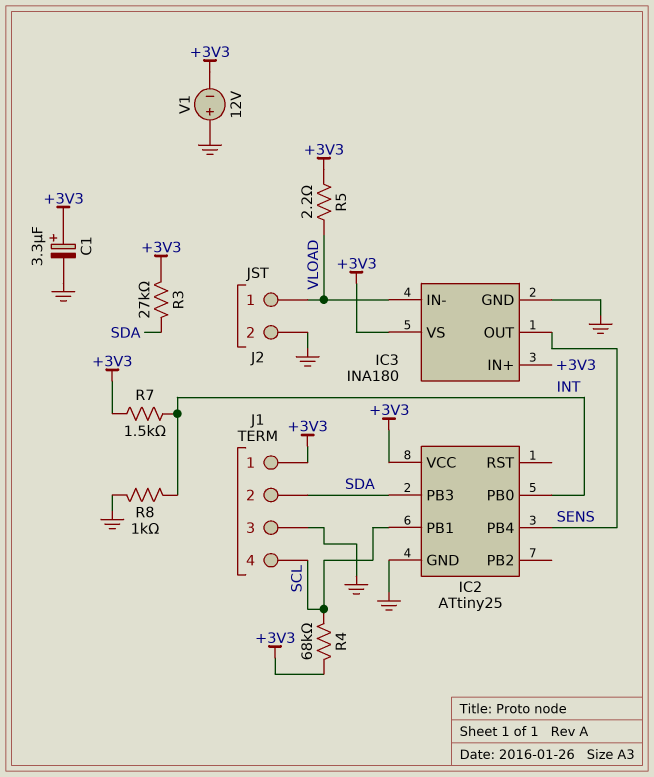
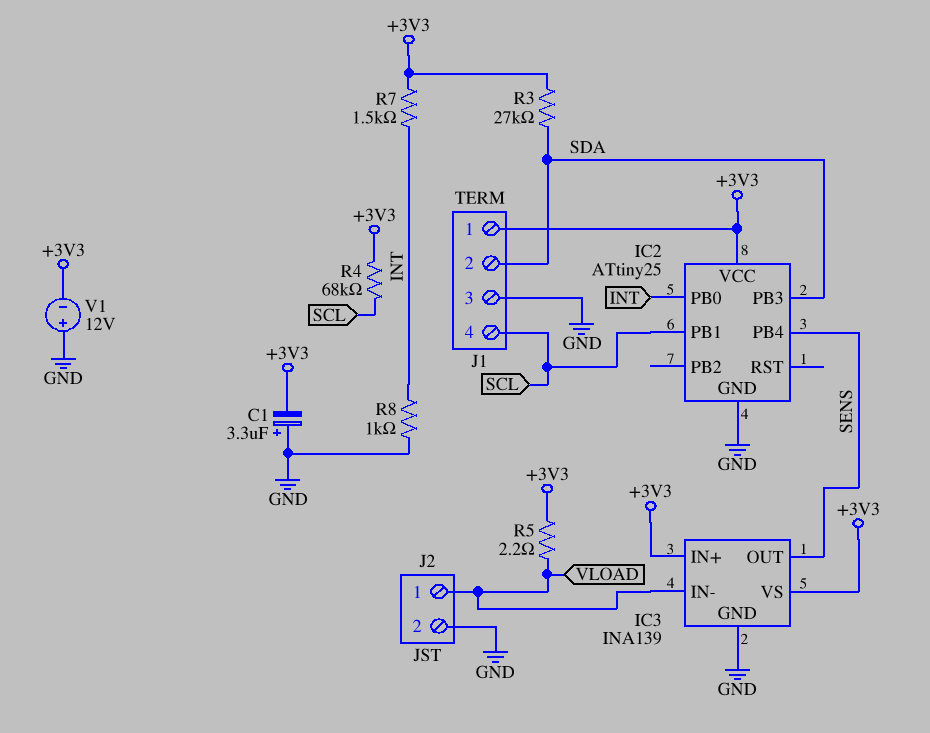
C1: 3.3uF (plus +3V3, minus GND) -> 3.3uF (plus GND, minus +3V3)
IC3: INA180 -> INA139

